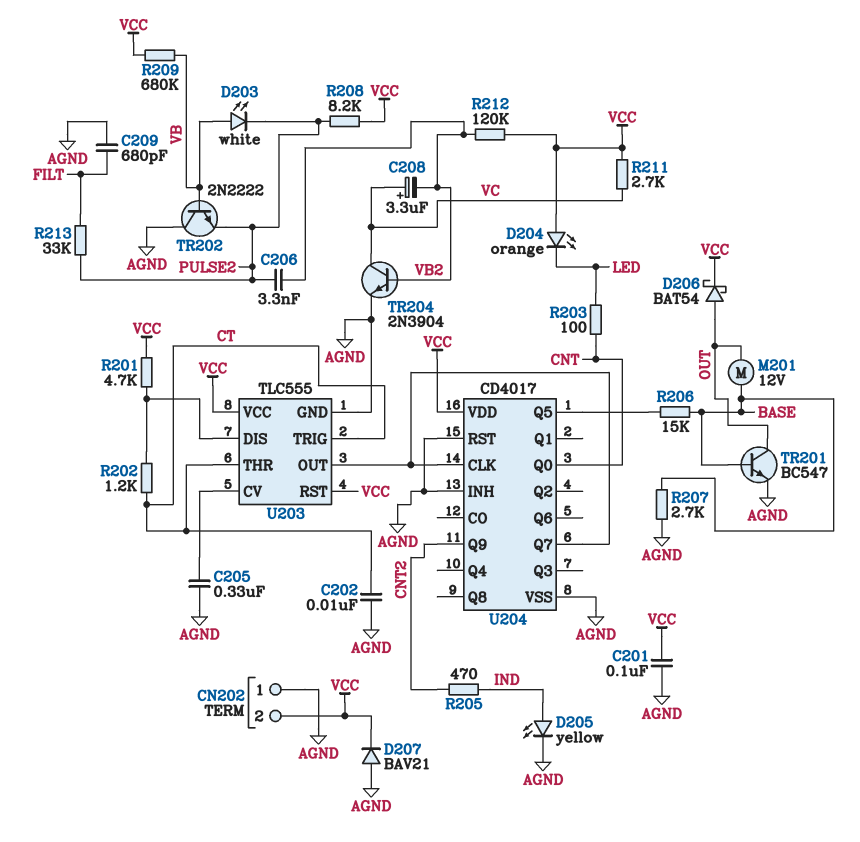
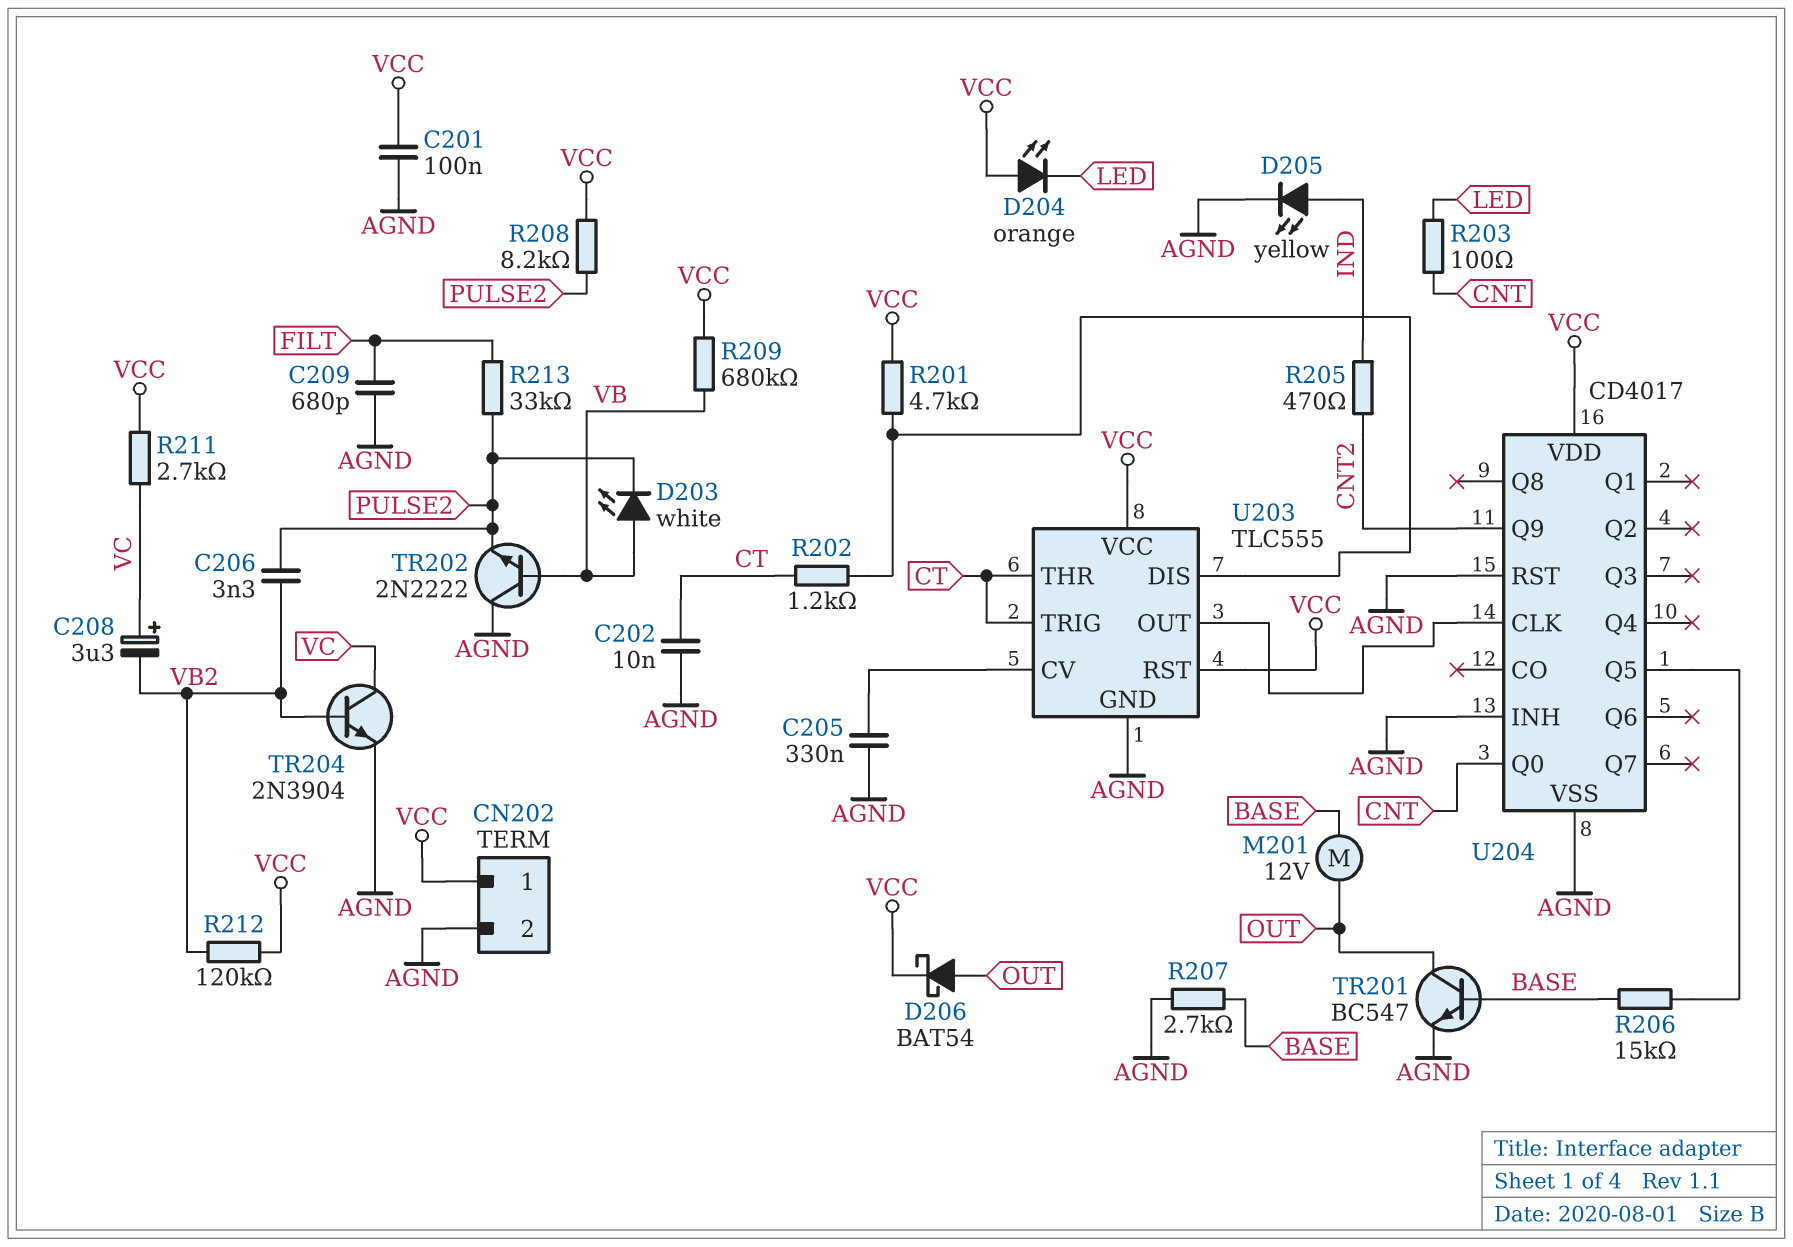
CN202 pin 1: AGND -> VCC
CN202 pin 2: VCC -> AGND
D207: diode BAV21 (A AGND, K VCC) -> none
U204 pin Q7: U203/OUT -> none

